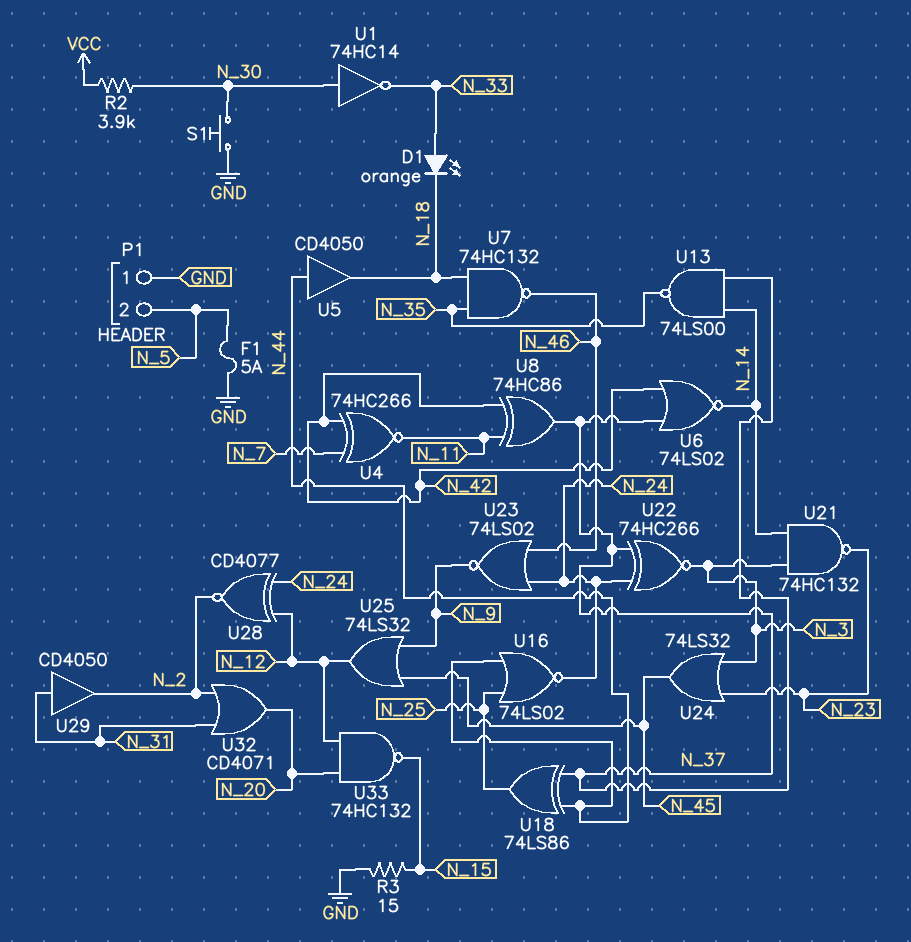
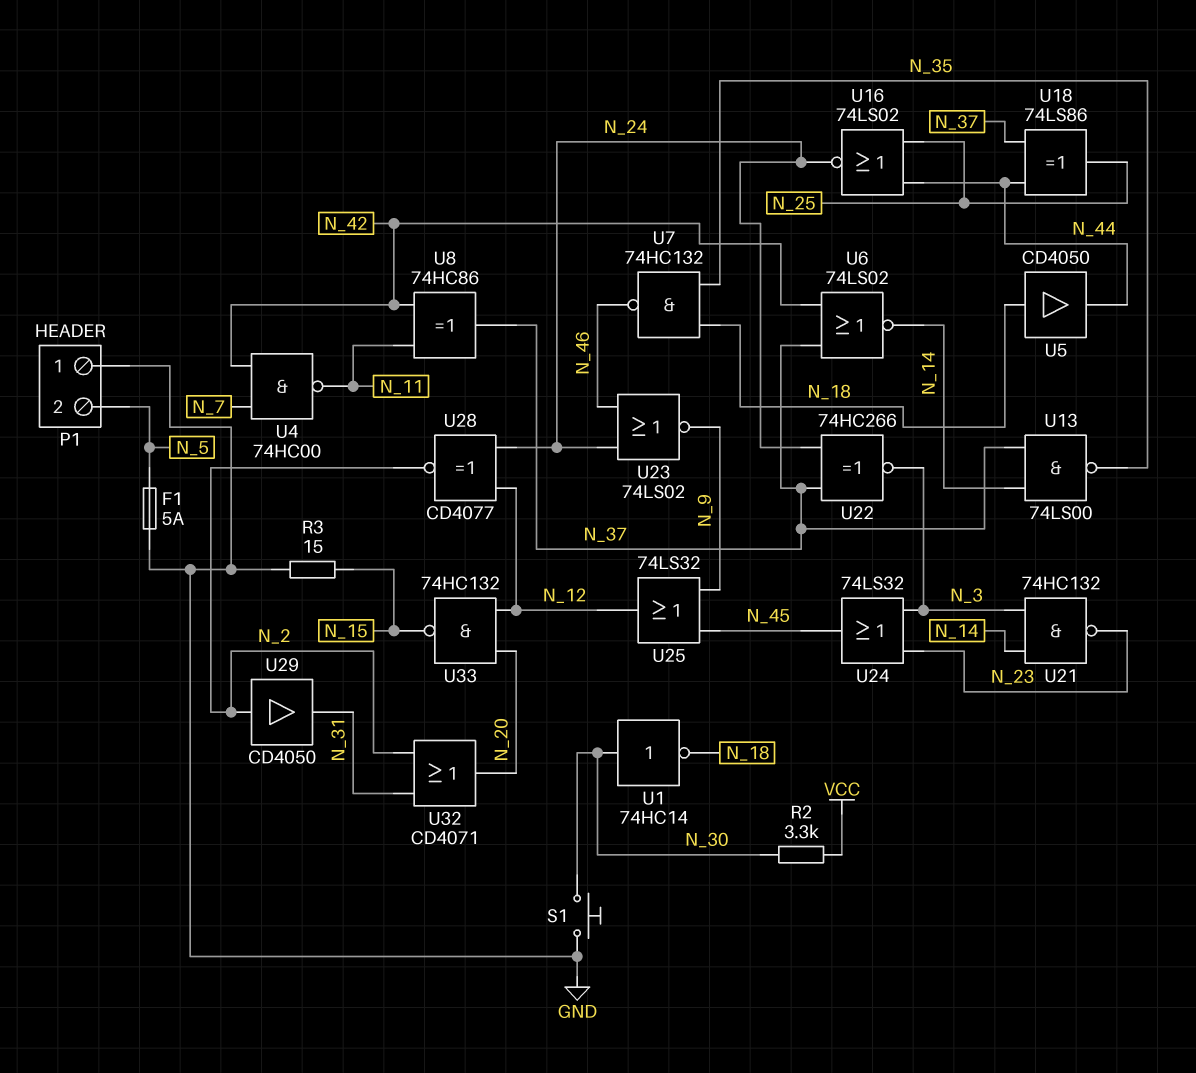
D1: LED orange (A N_33, K N_18) -> none
R2: 3.9k (N_30, VCC) -> 3.3k (N_30, VCC)
U1: NOT 74HC14 (in N_30, out N_33) -> NOT 74HC14 (in N_30, out N_18)
U4: XNOR 74HC266 (in N_7, in N_42, out N_11) -> NAND 74HC00 (in N_7, in N_42, out N_11)
U5: buffer CD4050 (in N_44, out N_18) -> buffer CD4050 (in N_18, out N_44)
U29: buffer CD4050 (in N_31, out N_2) -> buffer CD4050 (in N_2, out N_31)

